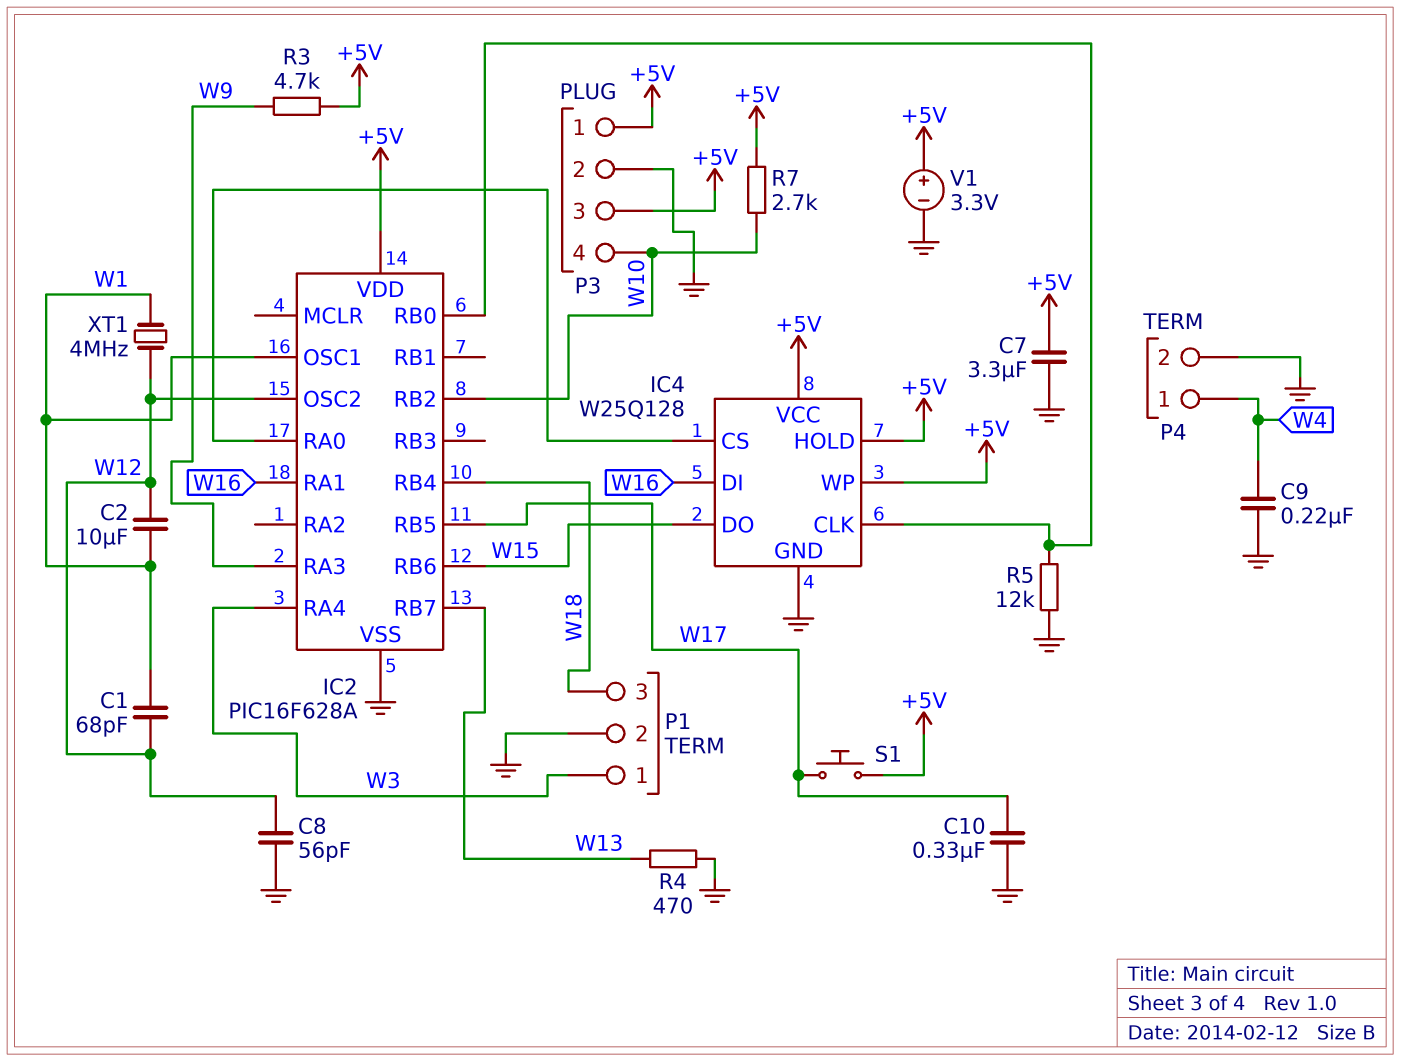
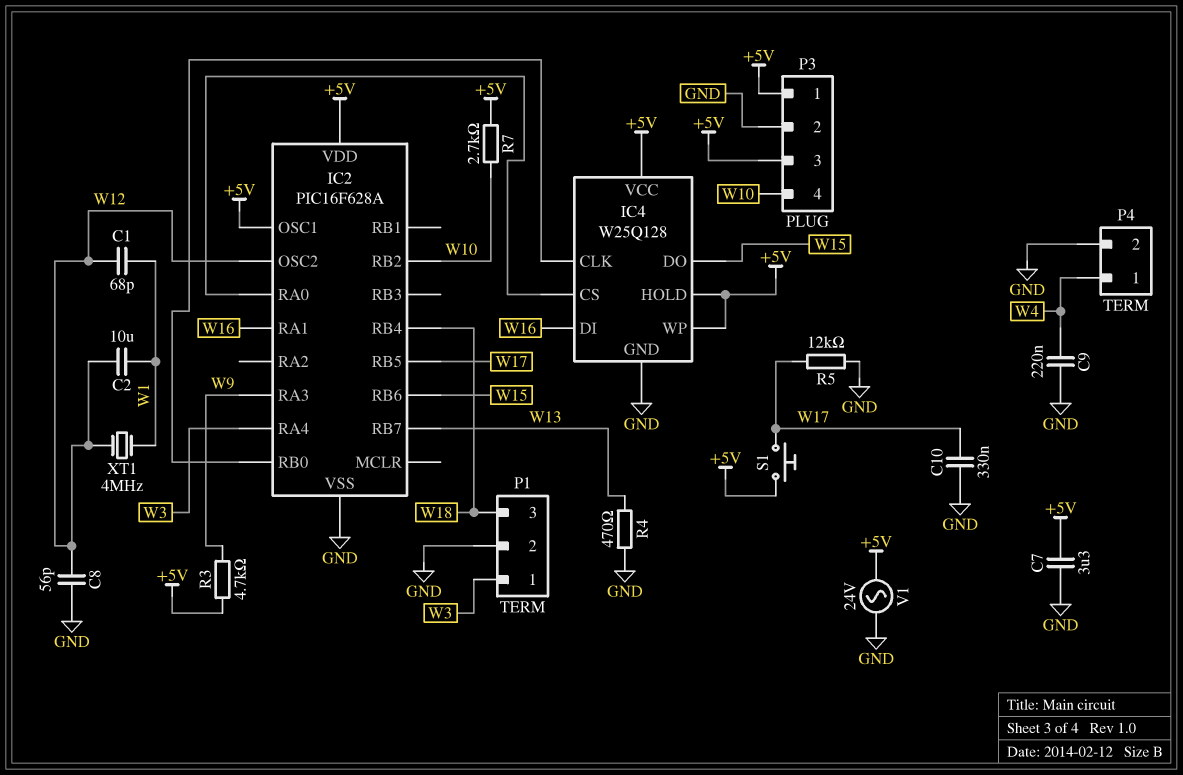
IC2 pin OSC1: W1 -> +5V
R5: 12k (GND, IC2/RB0) -> 12k (GND, W17)
V1: 3.3V (plus +5V, minus GND) -> AC 24V (+5V, GND)

